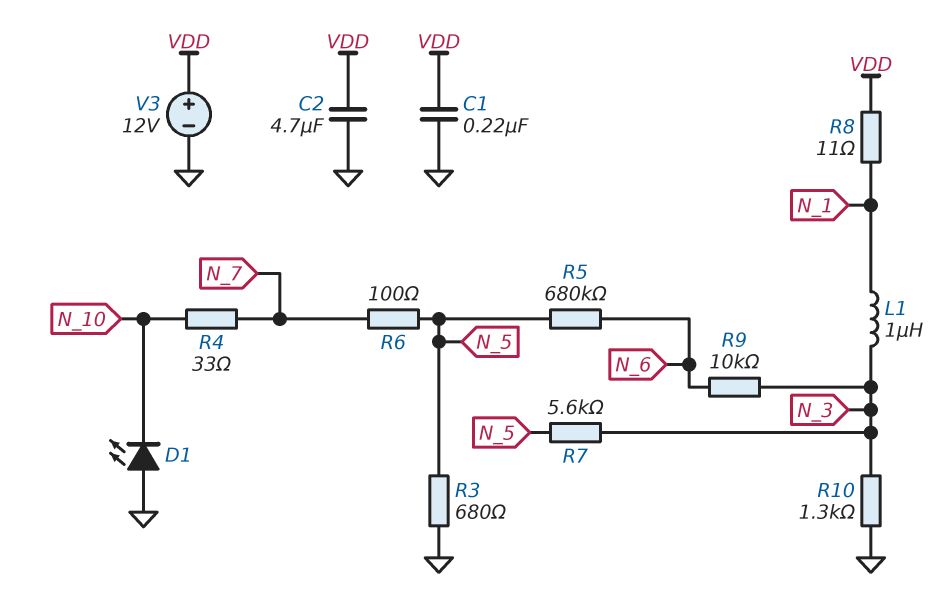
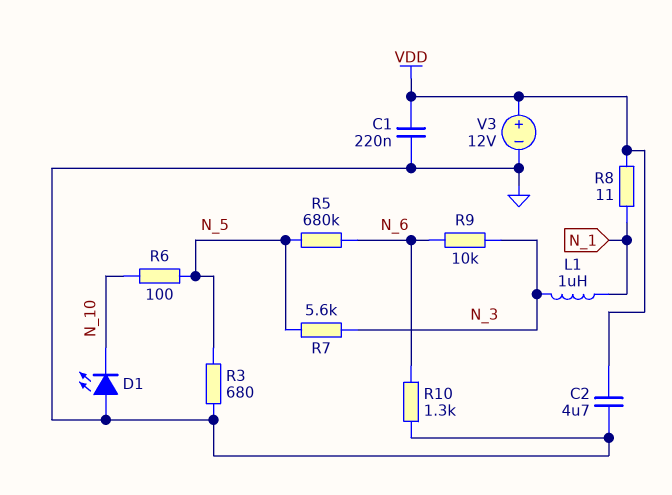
R4: 33 (N_7, N_10) -> none
R6: 100 (N_5, N_7) -> 100 (N_5, N_10)
R10: 1.3k (GND, N_3) -> 1.3k (GND, N_6)

